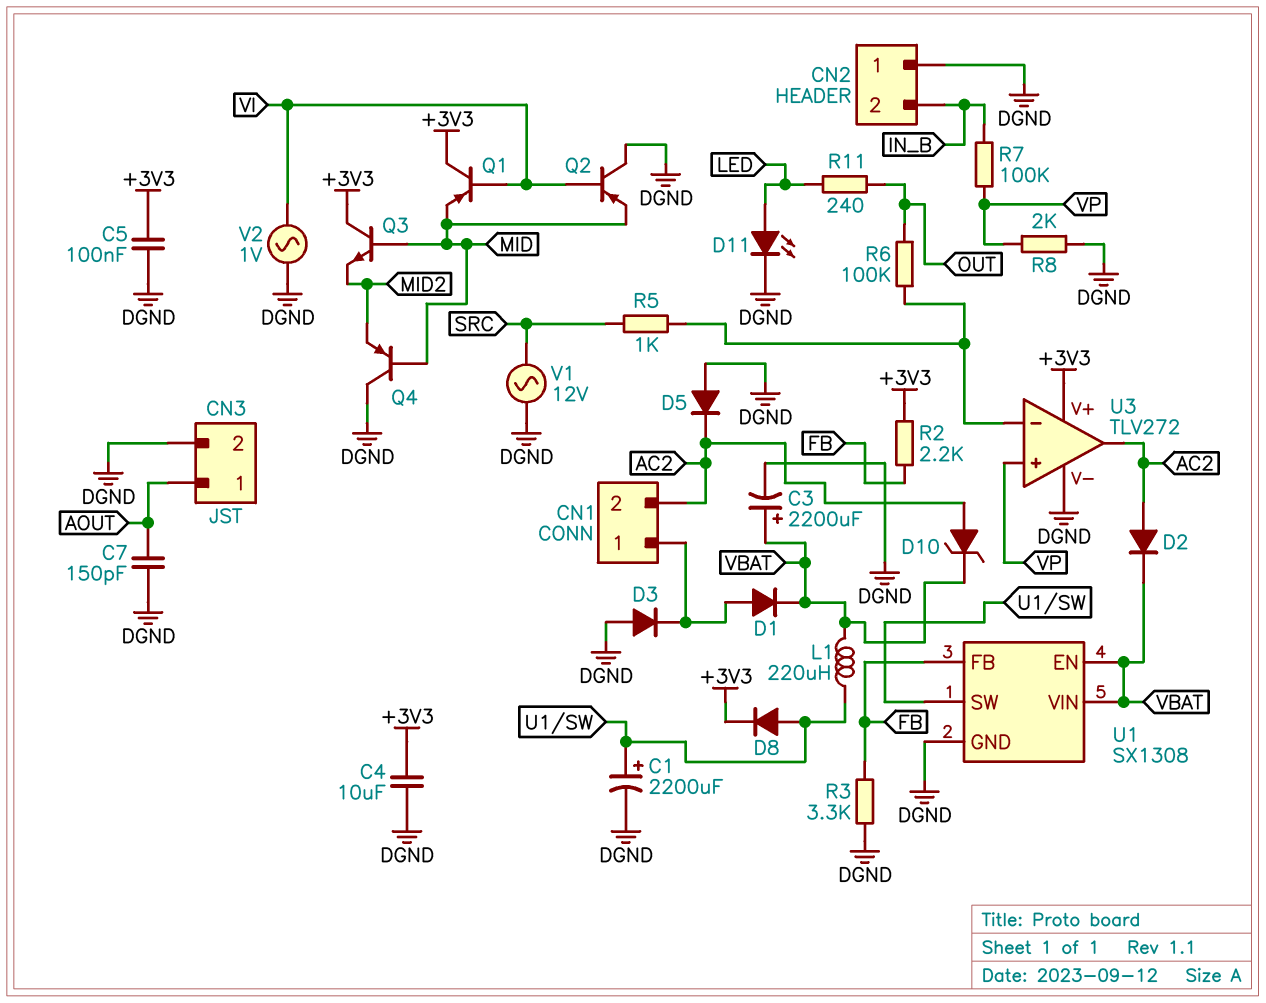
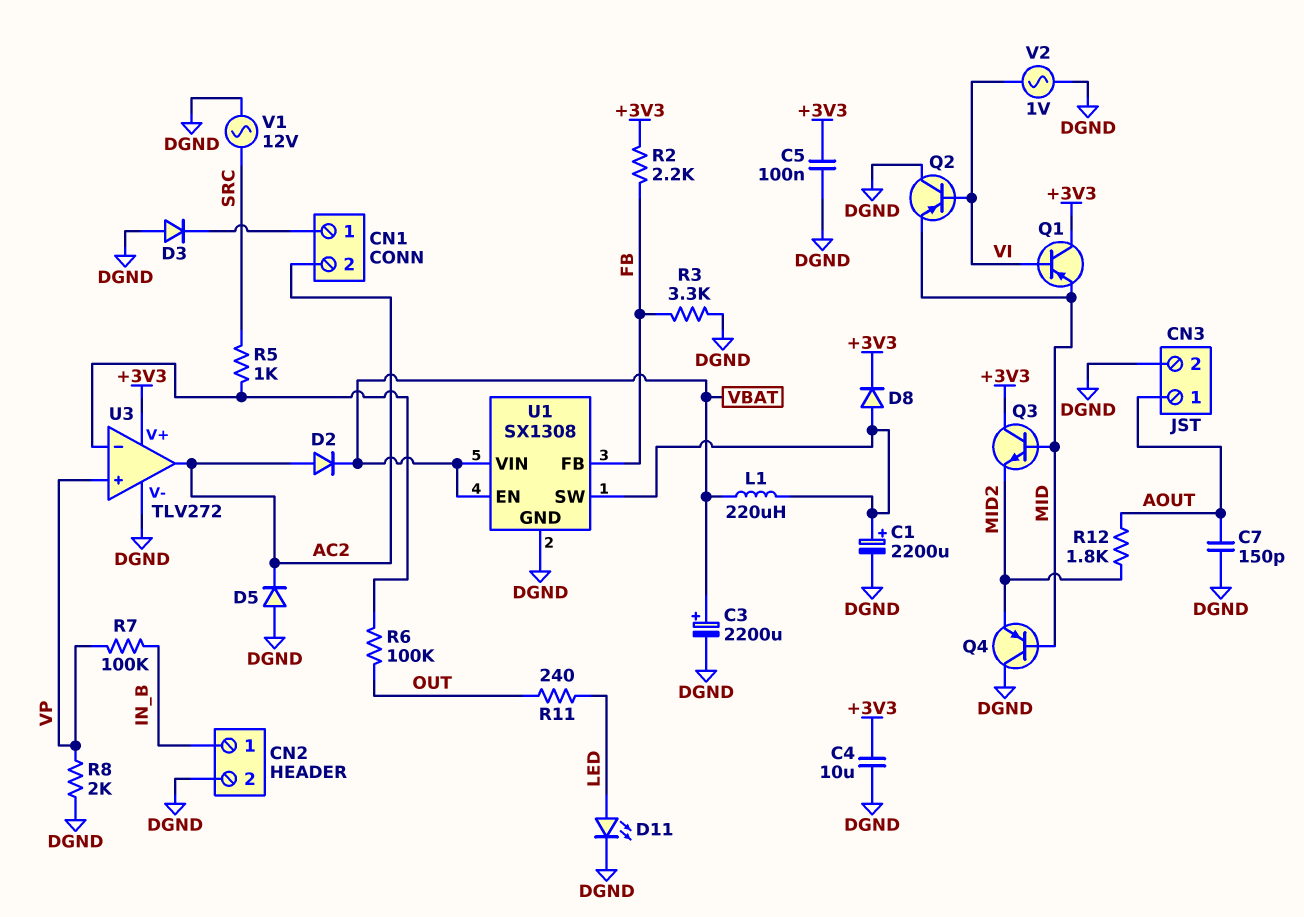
CN2 pin 1: DGND -> IN_B
CN2 pin 2: IN_B -> DGND
D1: diode (A CN1/1, K VBAT) -> none
D10: zener (A AC2, K VBAT) -> none
R12: none -> 1.8k (AOUT, MID2)

